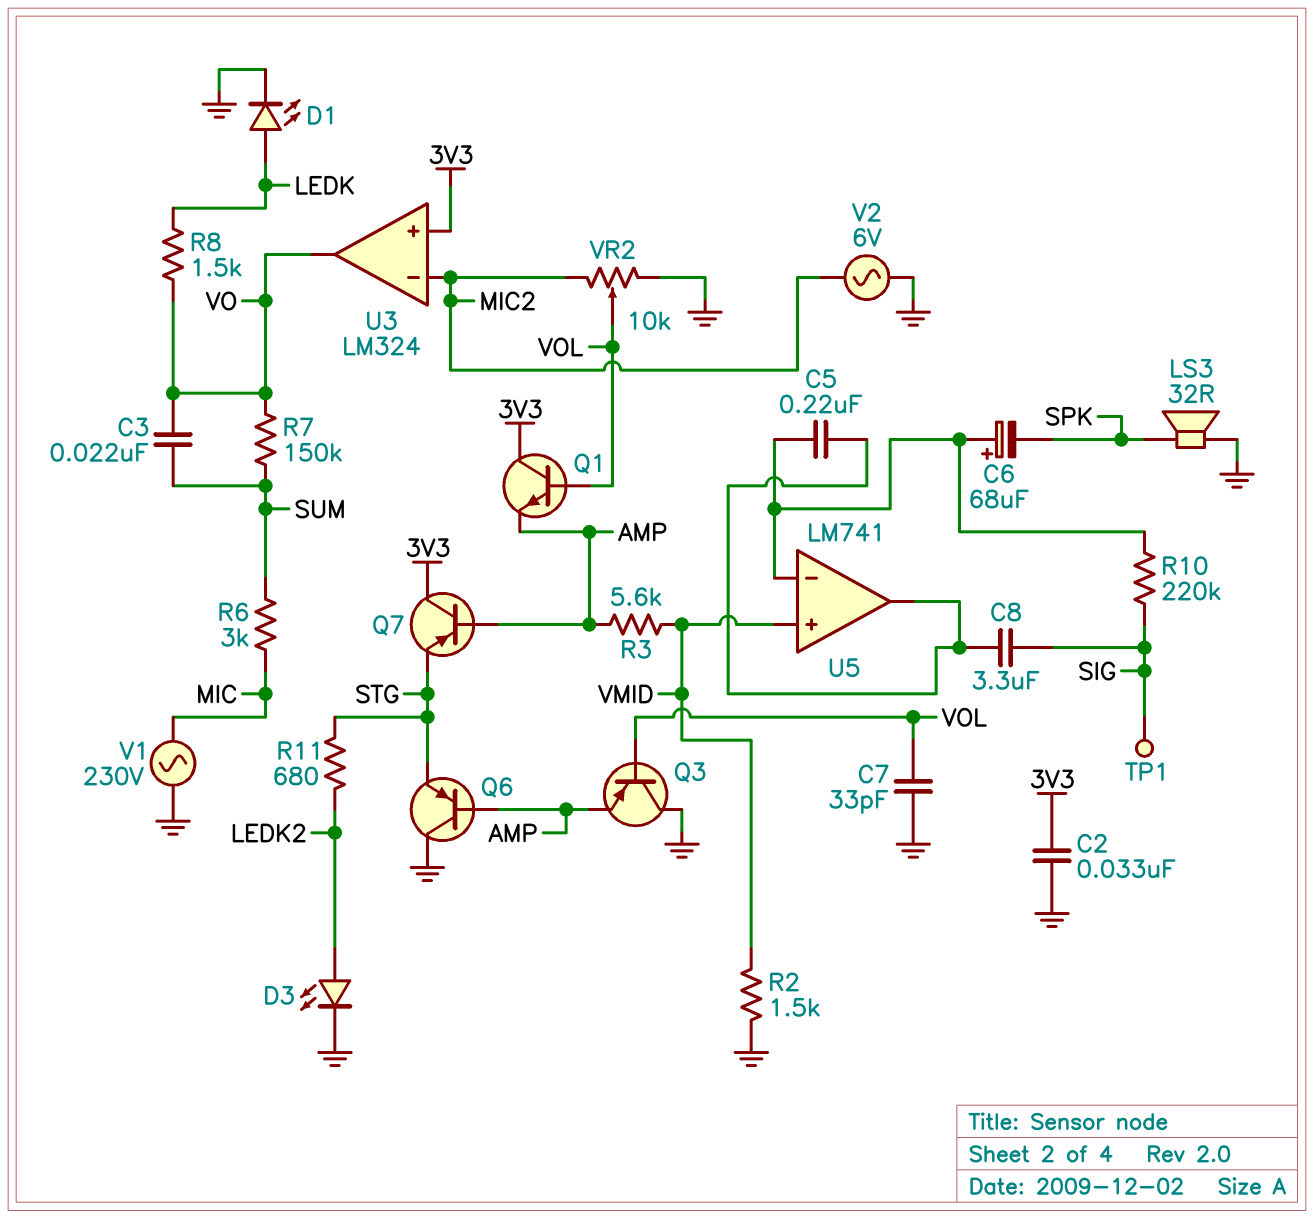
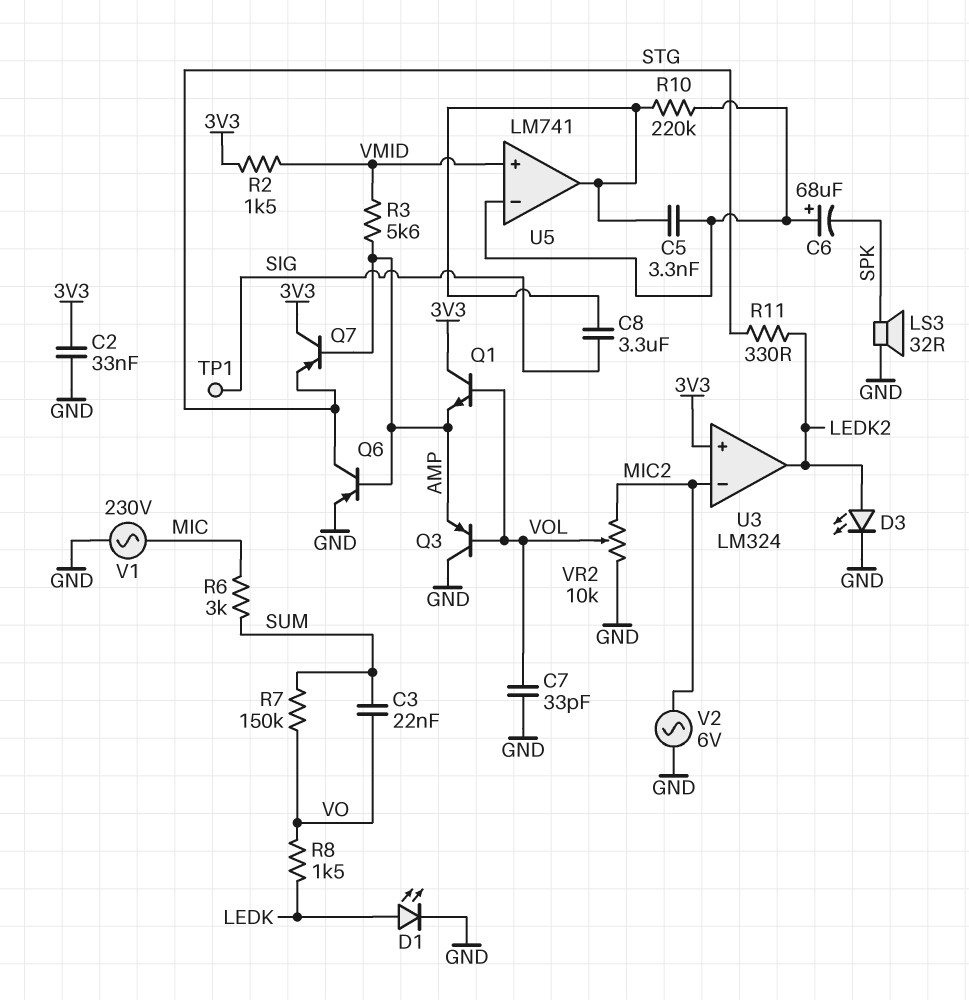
C5: 220nF (U5/in-, U5/out) -> 3.3nF (U5/in-, U5/out)
Q6: PNP (B AMP, C GND, E STG) -> PNP (B AMP, C STG, E GND)
R2: 1.5k (GND, VMID) -> 1.5k (3V3, VMID)
R10: 220k (SIG, U5/in-) -> 220k (U5/in-, U5/out)
R11: 680 (LEDK2, STG) -> 330 (LEDK2, STG)
U3 pin out: VO -> LEDK2

